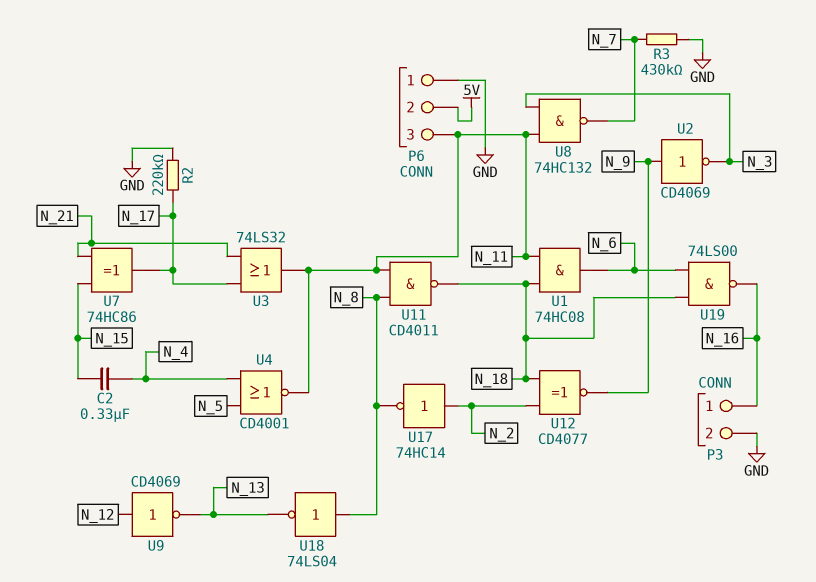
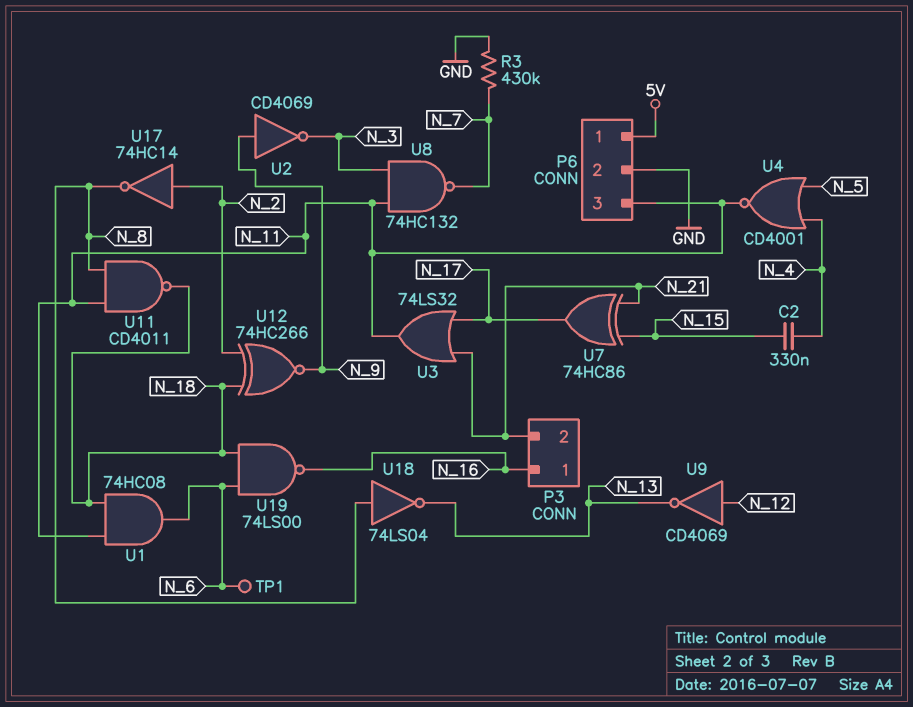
P3 pin 2: GND -> N_21
P6 pin 1: GND -> 5V
P6 pin 2: 5V -> GND
R2: 220k (GND, N_17) -> none
TP1: none -> test point (N_6)
U12: XNOR CD4077 (in N_2, in N_18, out N_9) -> XNOR 74HC266 (in N_2, in N_18, out N_9)

